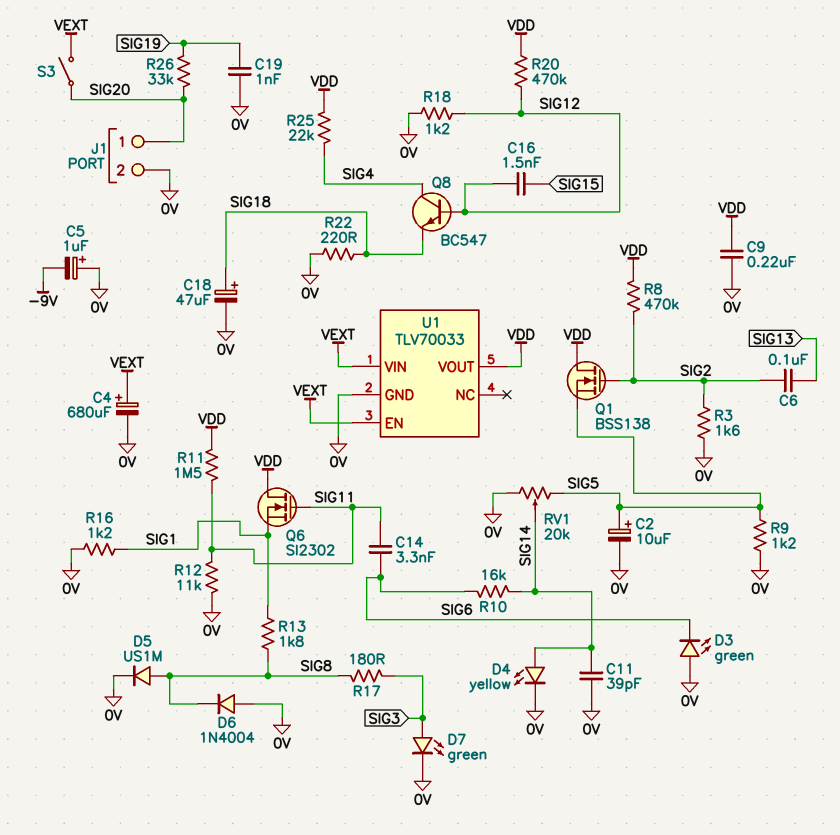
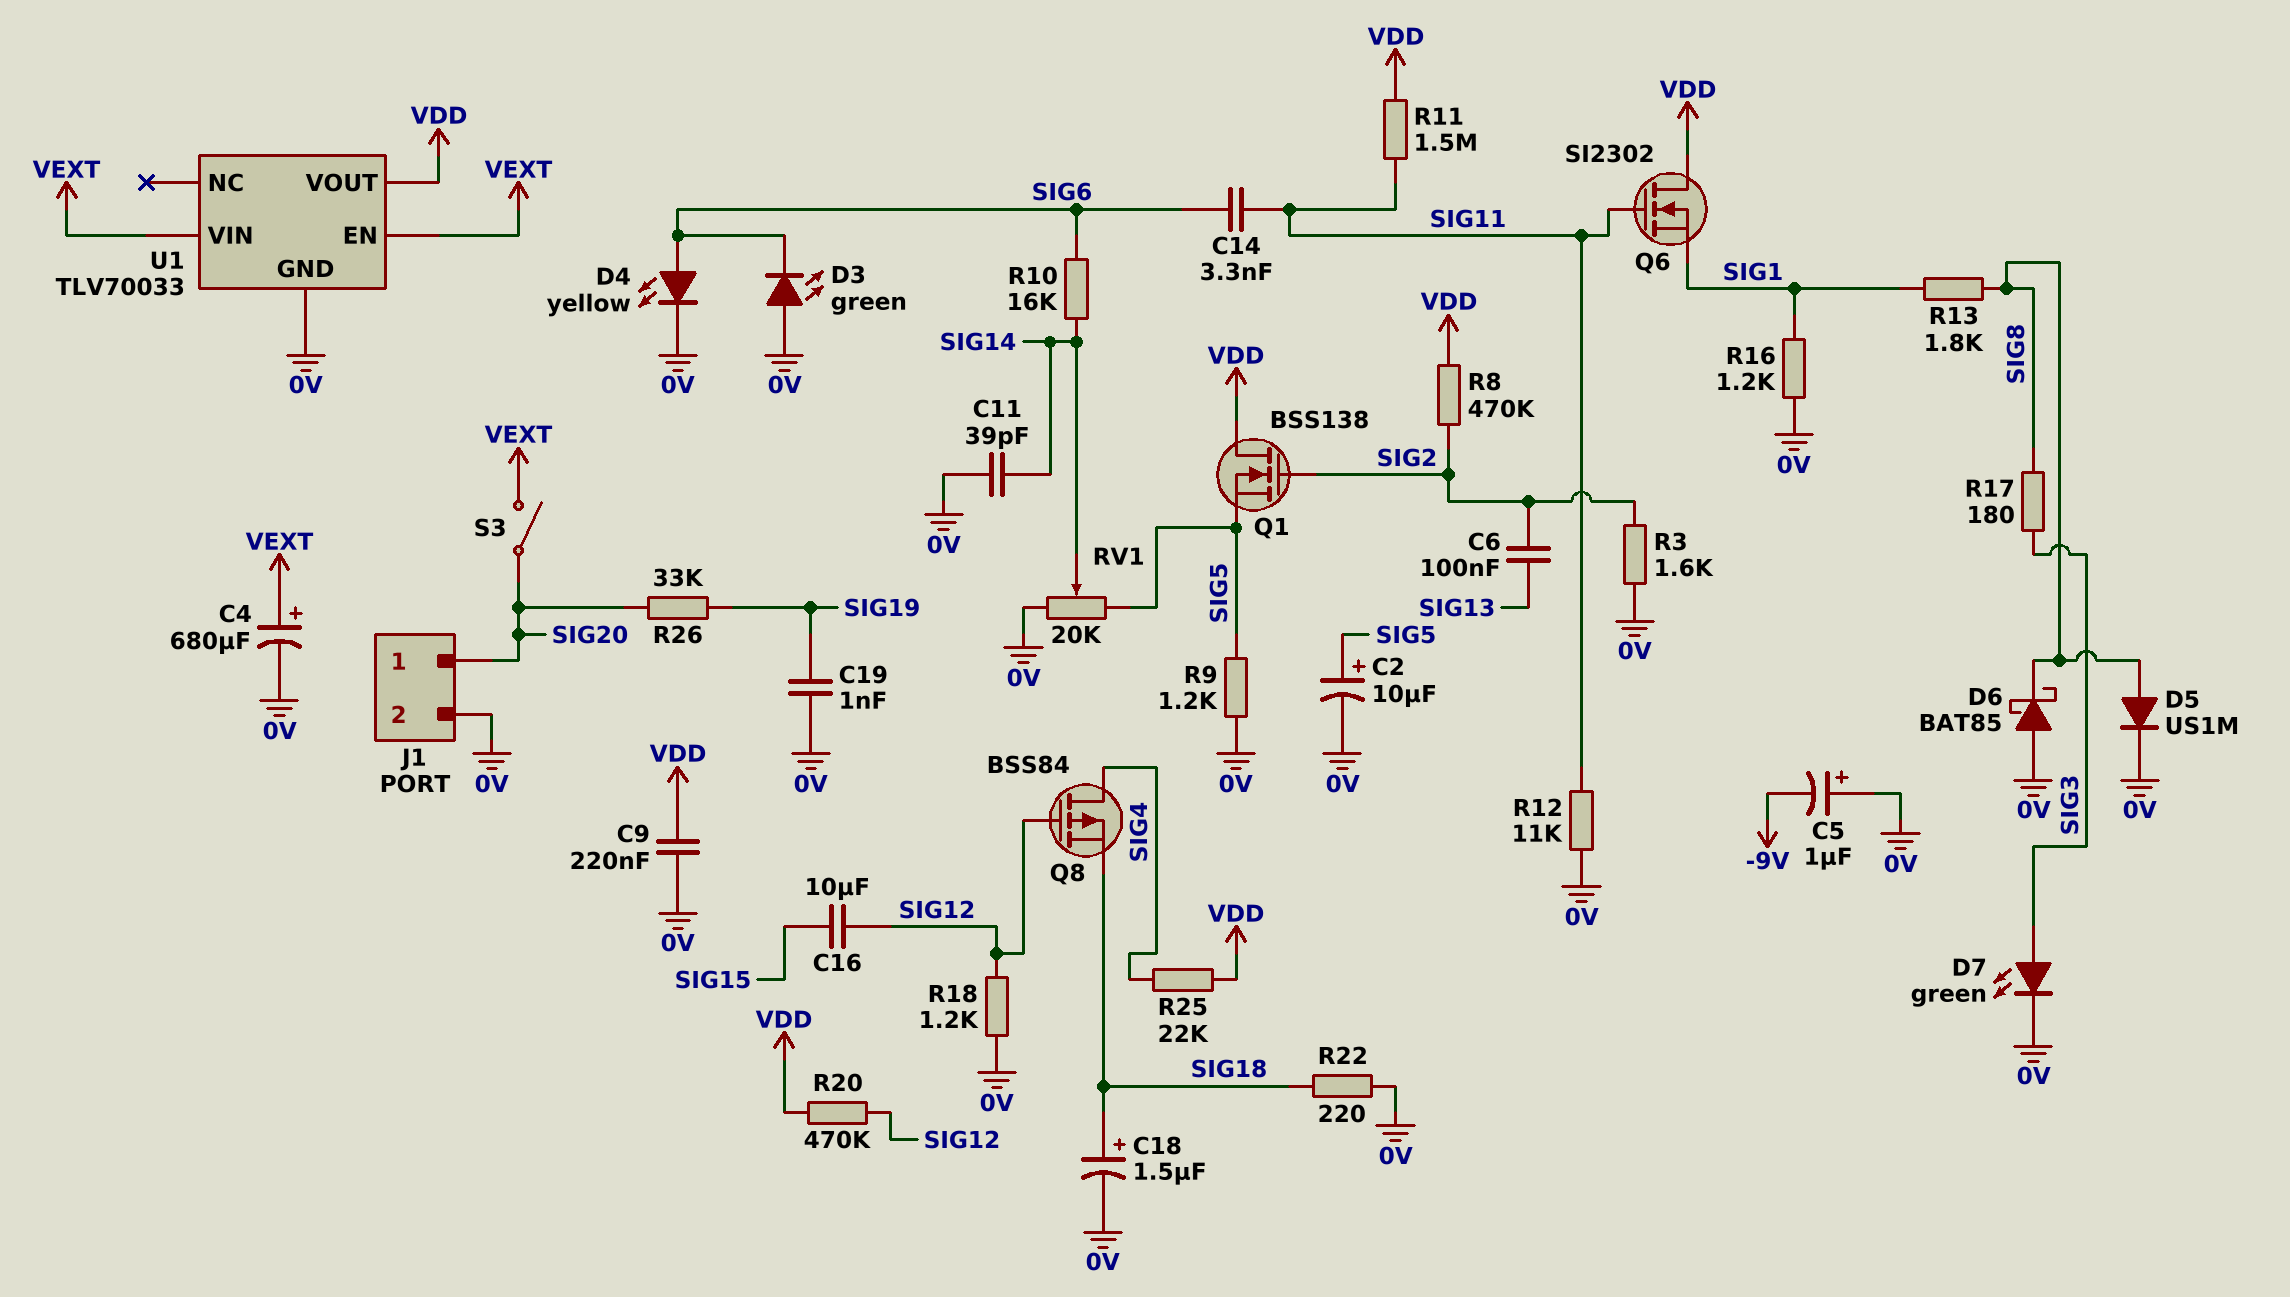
C16: 1.5nF (SIG12, SIG15) -> 10uF (SIG12, SIG15)
C18: 47uF (plus SIG18, minus 0V) -> 1.5uF (plus SIG18, minus 0V)
D4: LED yellow (A SIG14, K 0V) -> LED yellow (A SIG6, K 0V)
D6: diode 1N4004 (A 0V, K SIG8) -> schottky BAT85 (A 0V, K SIG8)
Q8: NPN BC547 (B SIG12, C SIG4, E SIG18) -> PMOS BSS84 (G SIG12, D SIG4, S SIG18)

